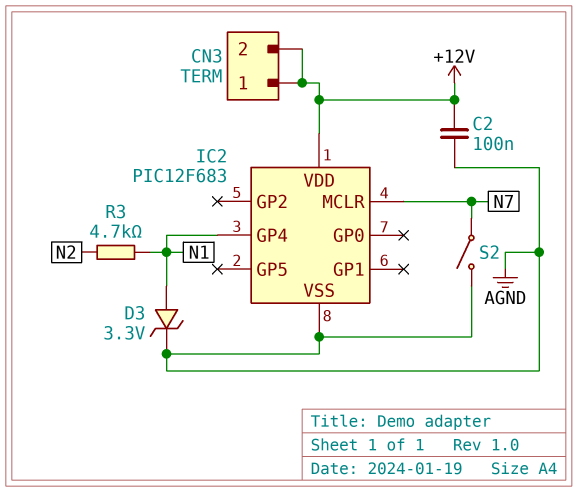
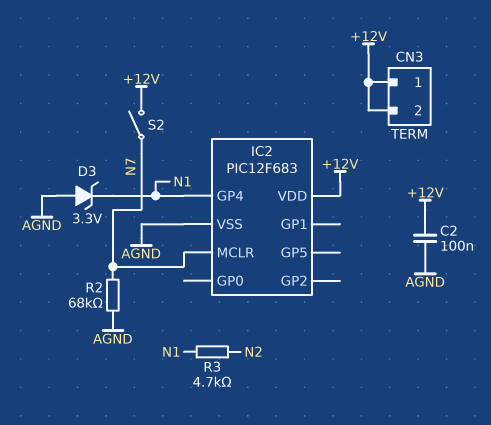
D3: zener 3.3V (A N1, K AGND) -> zener 3.3V (A AGND, K N1)
R2: none -> 68k (AGND, N7)
S2: switch (AGND, N7) -> switch (+12V, N7)

